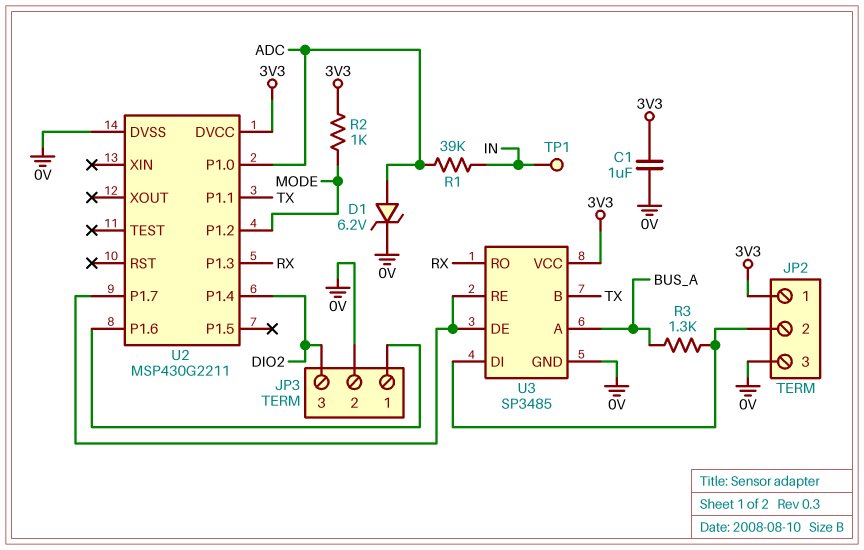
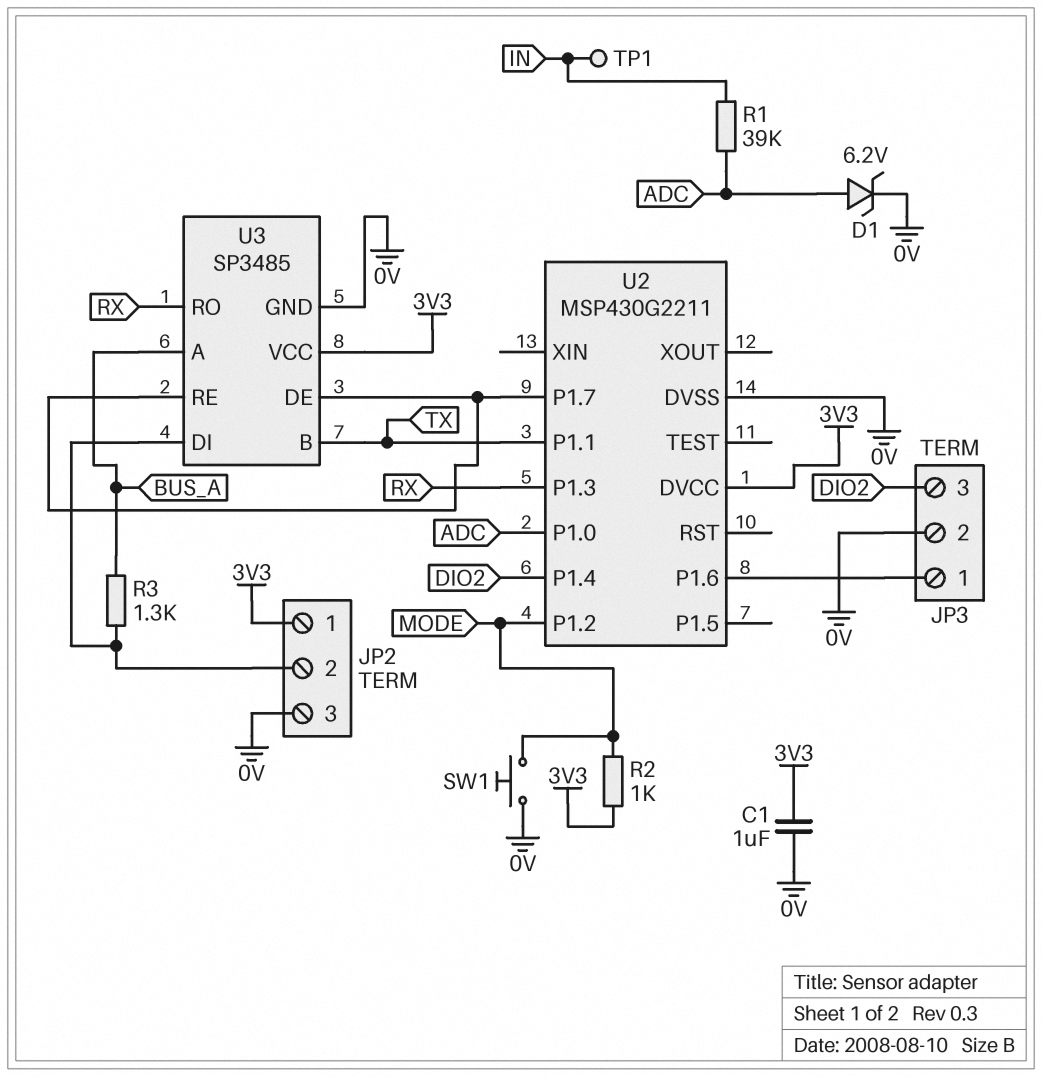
SW1: none -> button (0V, MODE)

